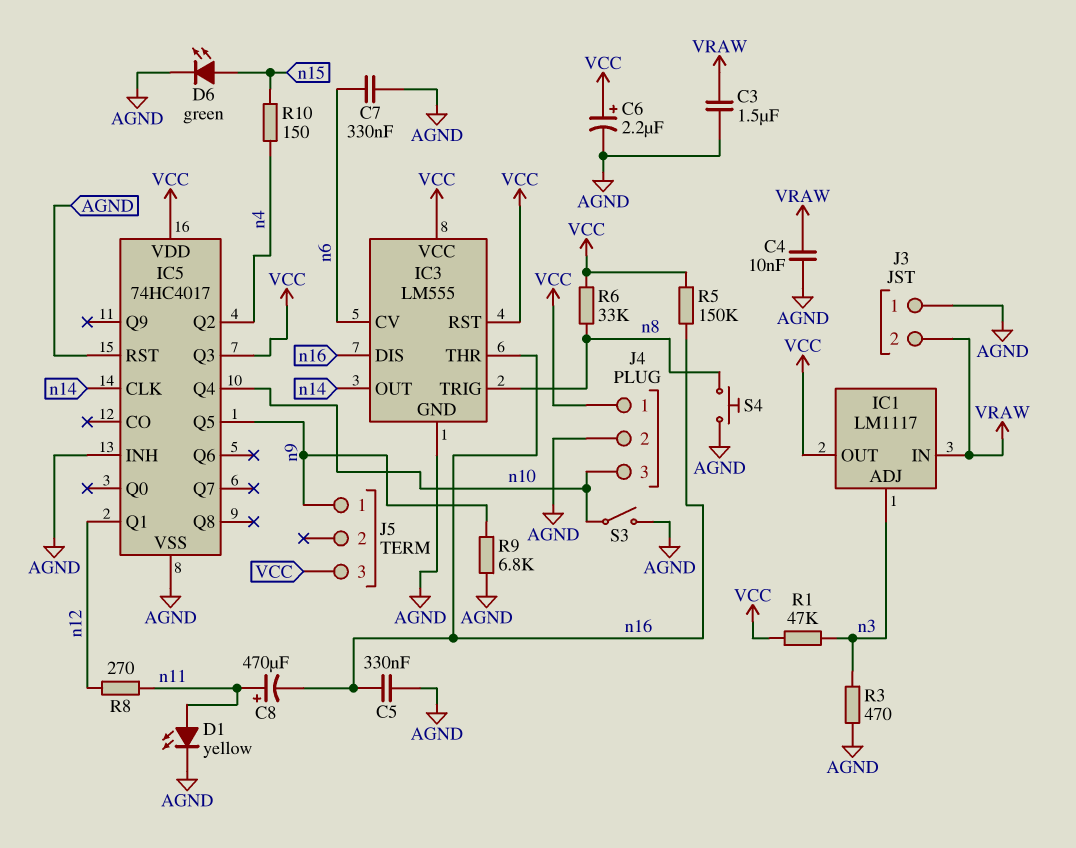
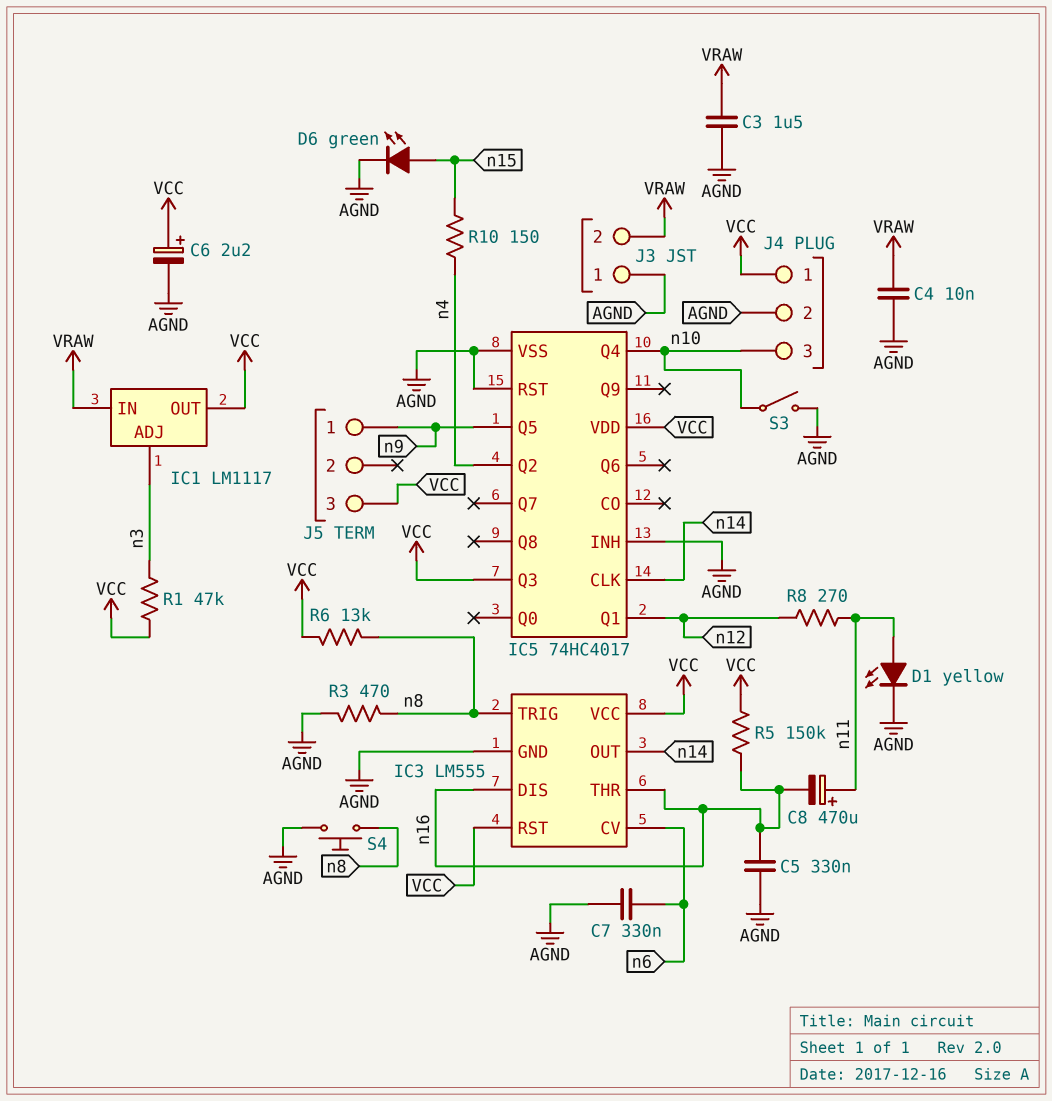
R3: 470 (AGND, n3) -> 470 (AGND, n8)
R6: 33k (VCC, n8) -> 13k (VCC, n8)
R9: 6.8k (AGND, n9) -> none

